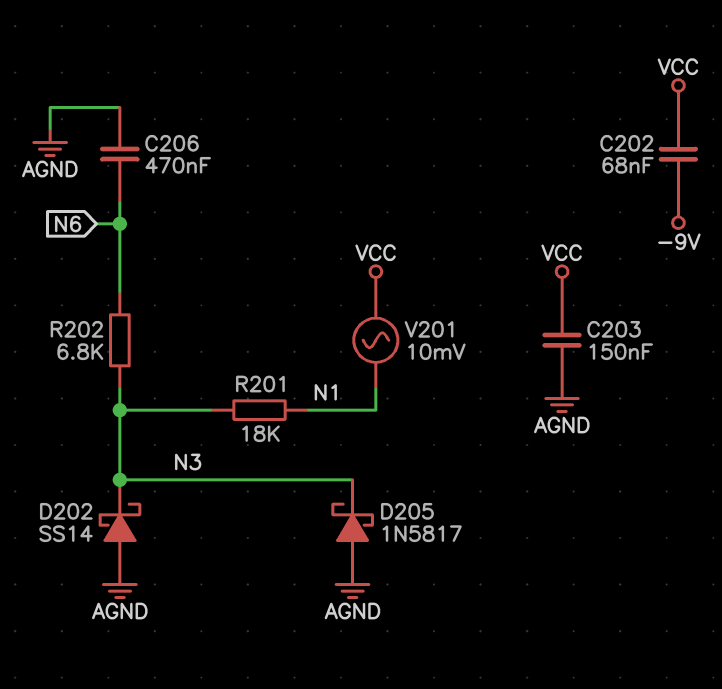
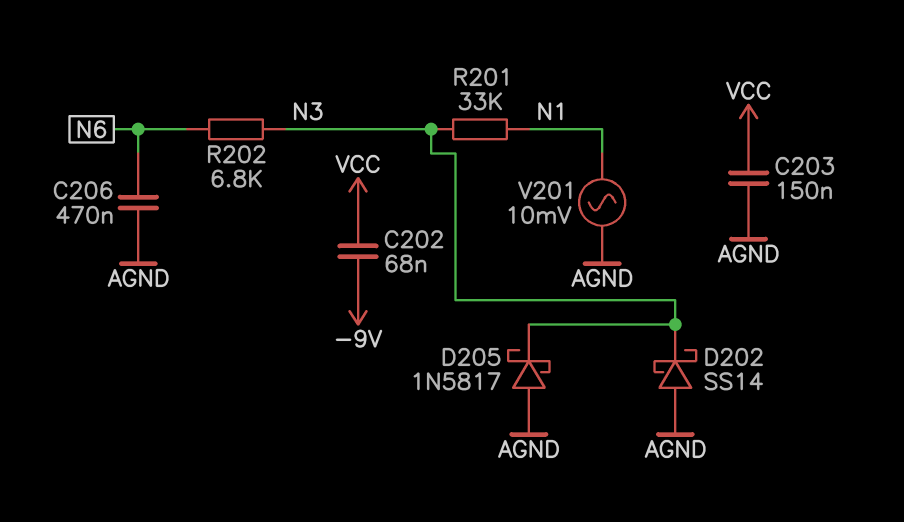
R201: 18k (N1, N3) -> 33k (N1, N3)
V201: AC 10mV (N1, VCC) -> AC 10mV (AGND, N1)

